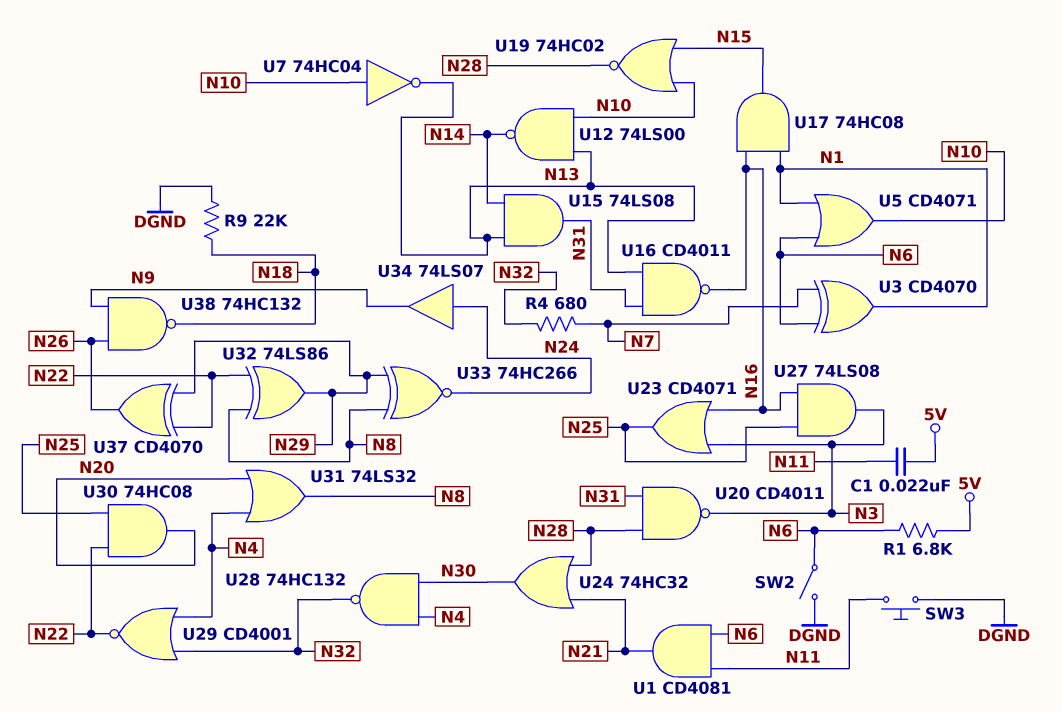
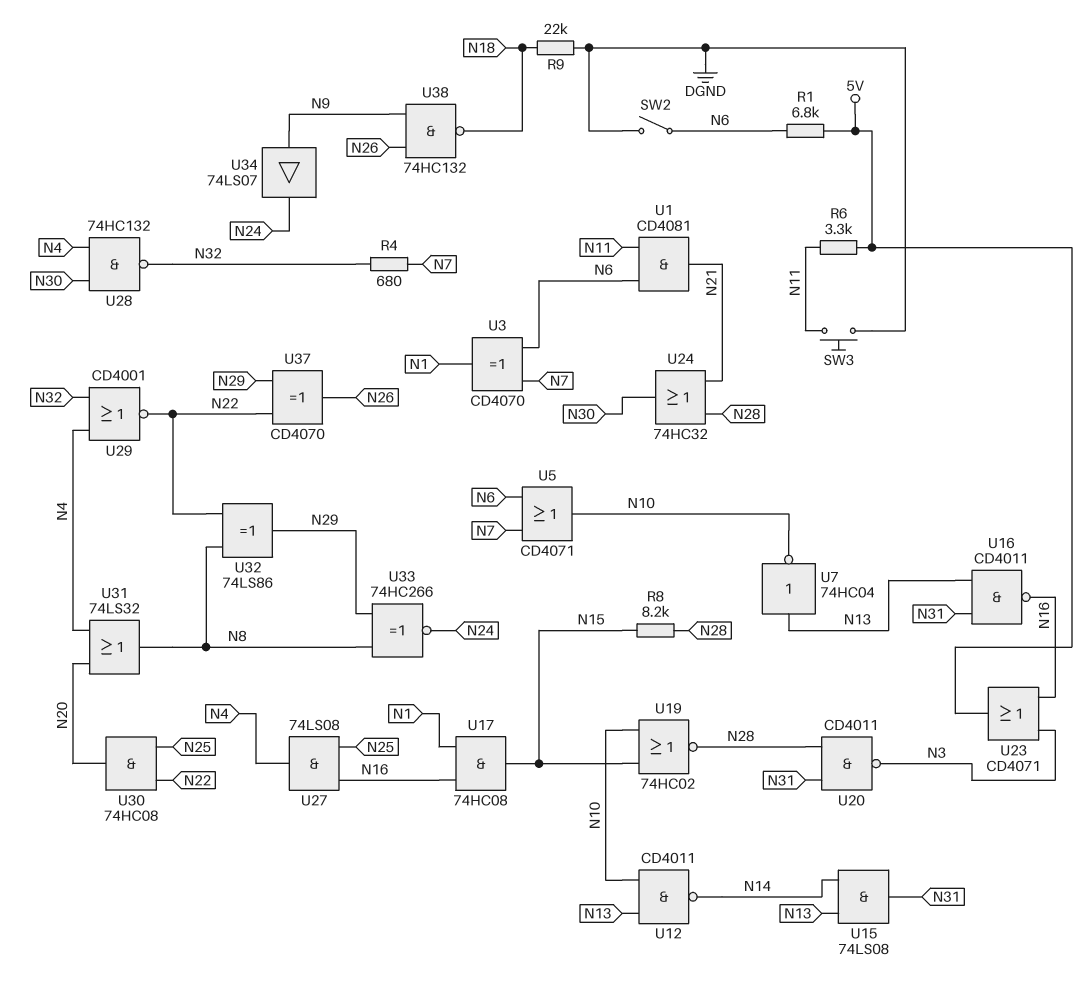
C1: 22nF (5V, N11) -> none
R6: none -> 3.3k (5V, N11)
R8: none -> 8.2k (N15, N28)
U5: OR CD4071 (in N1, in N6, out N10) -> OR CD4071 (in N6, in N7, out N10)
U7: NOT 74HC04 (in N10, out N13) -> NOT 74HC04 (in N13, out N10)
U12: NAND 74LS00 (in N10, in N13, out N14) -> NAND CD4011 (in N10, in N13, out N14)
U23: OR CD4071 (in N3, in N16, out N25) -> OR CD4071 (in N3, in N16, out 5V)
U27: AND 74LS08 (in N16, in N25, out N3) -> AND 74LS08 (in N16, in N25, out N4)
U34: buffer 74LS07 (in N24, out N9) -> buffer 74LS07 (in N9, out N24)

